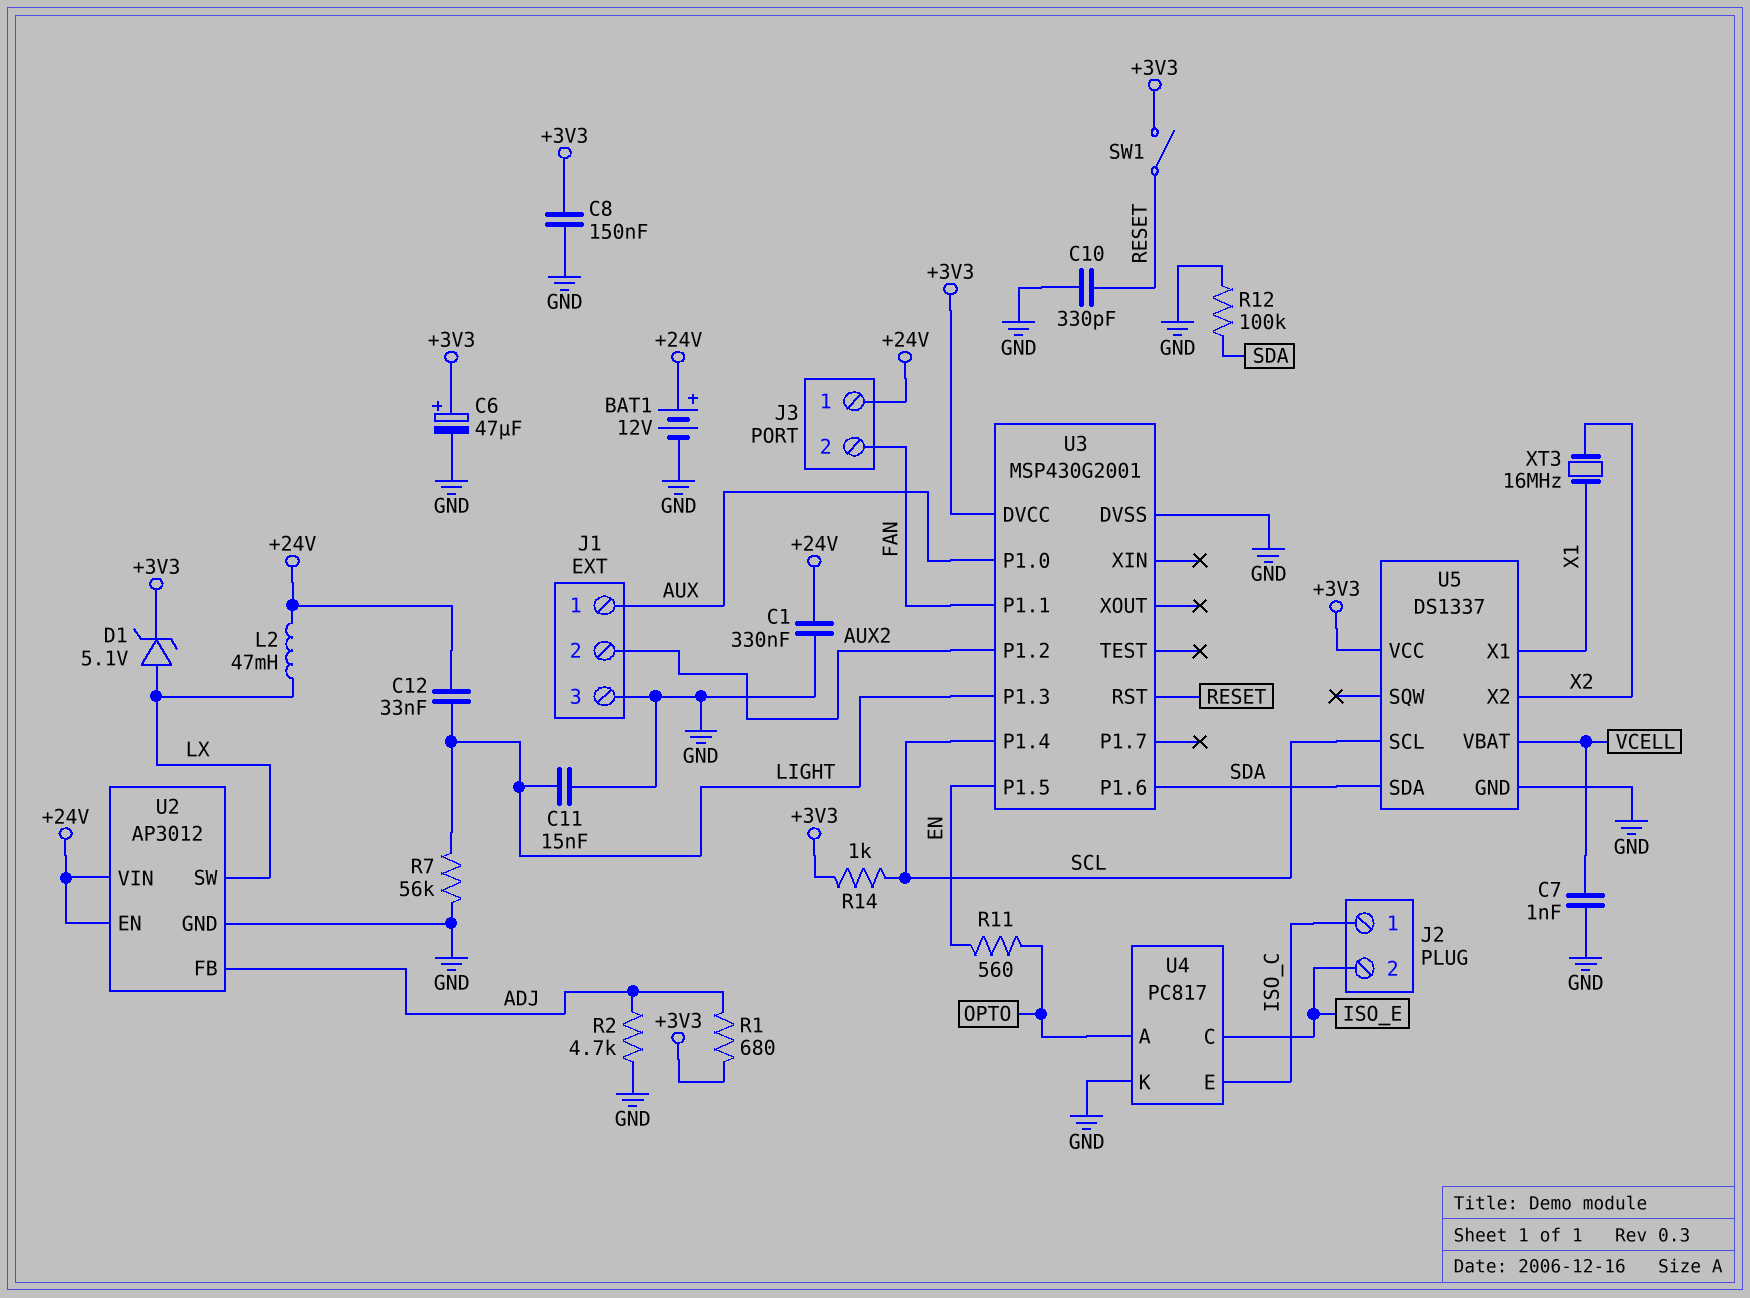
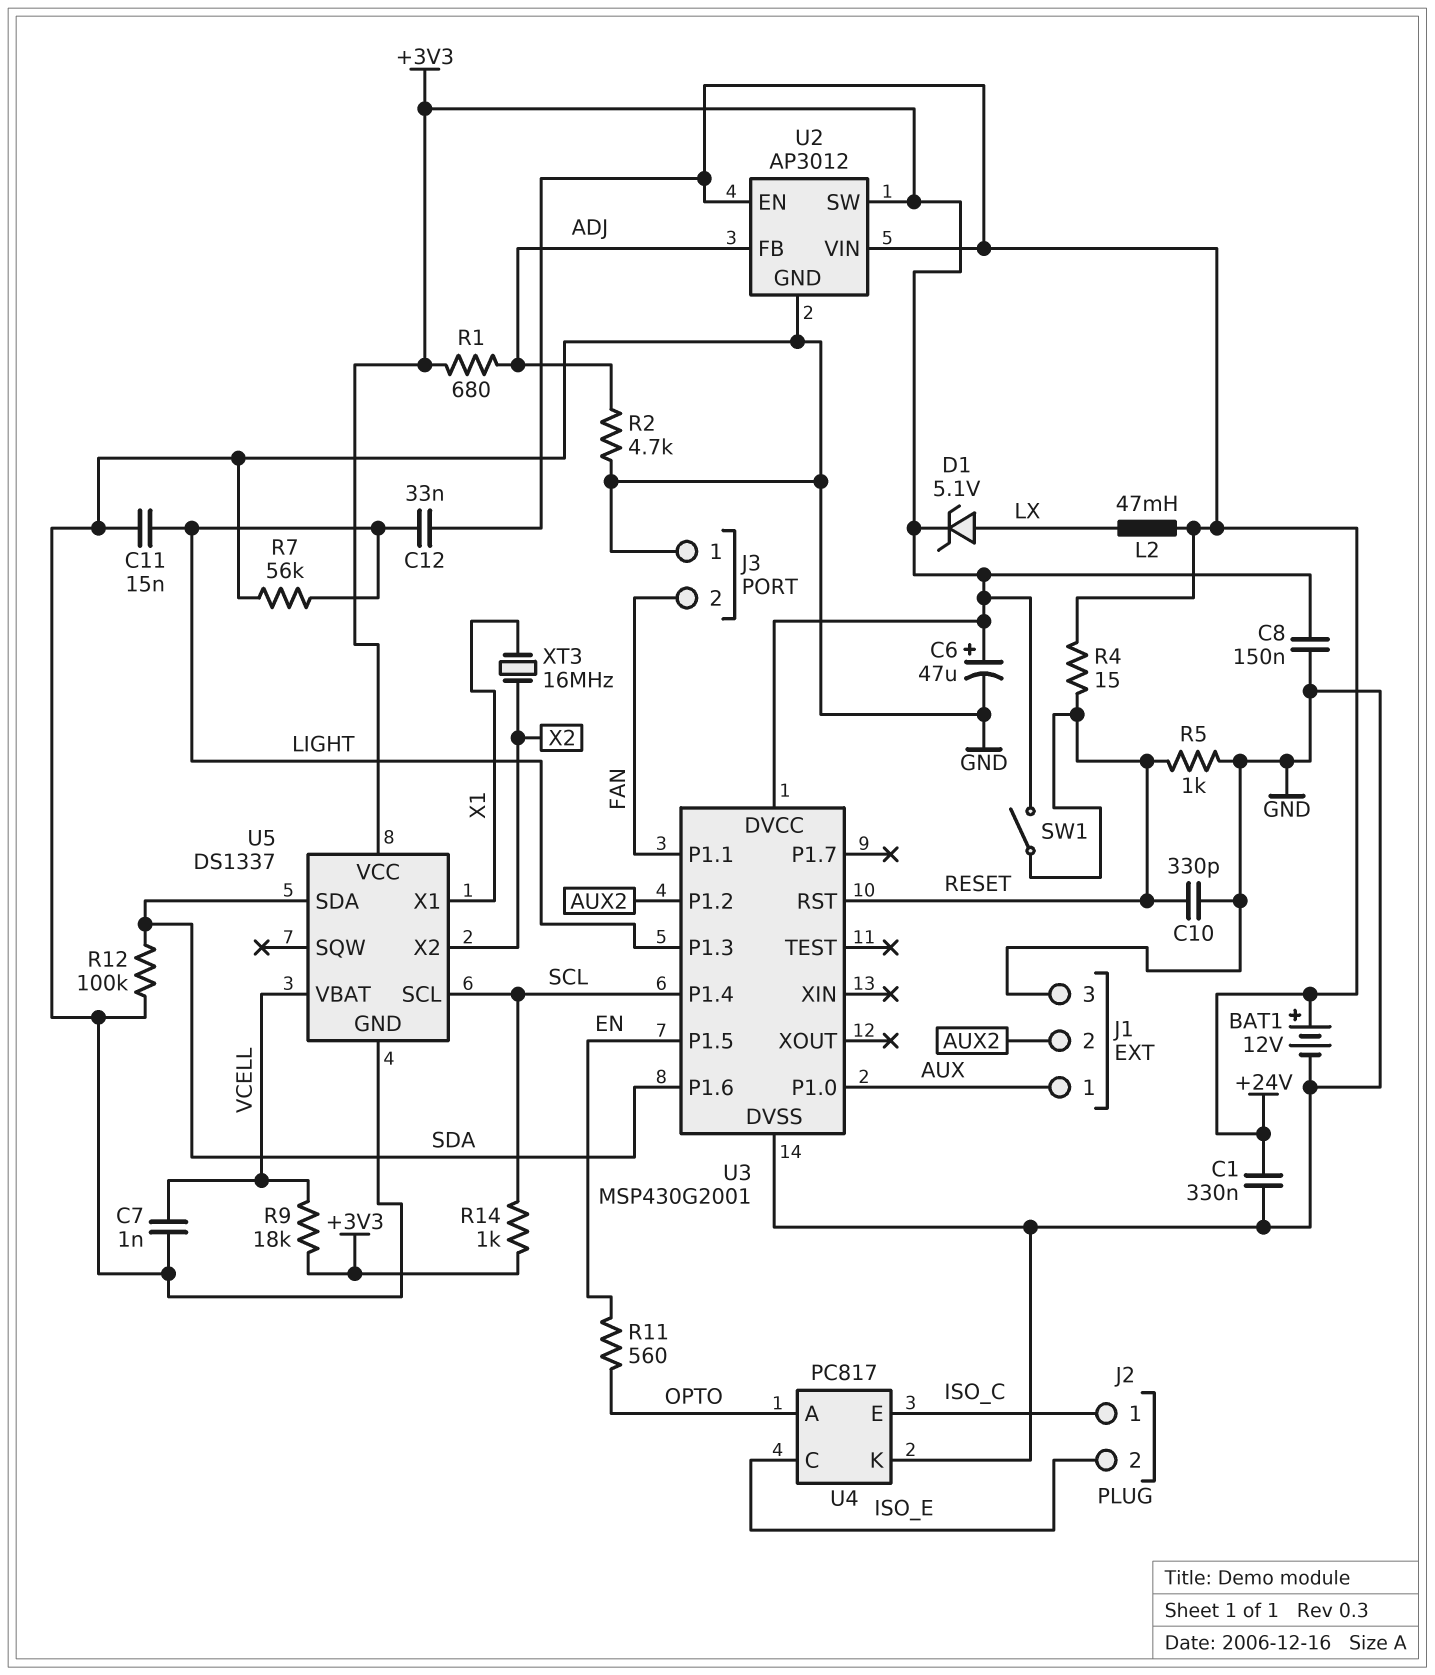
J3 pin 1: +24V -> GND
R4: none -> 15 (+24V, RESET)
R5: none -> 1k (GND, RESET)
R9: none -> 18k (+3V3, VCELL)
U2 pin SW: LX -> +3V3

